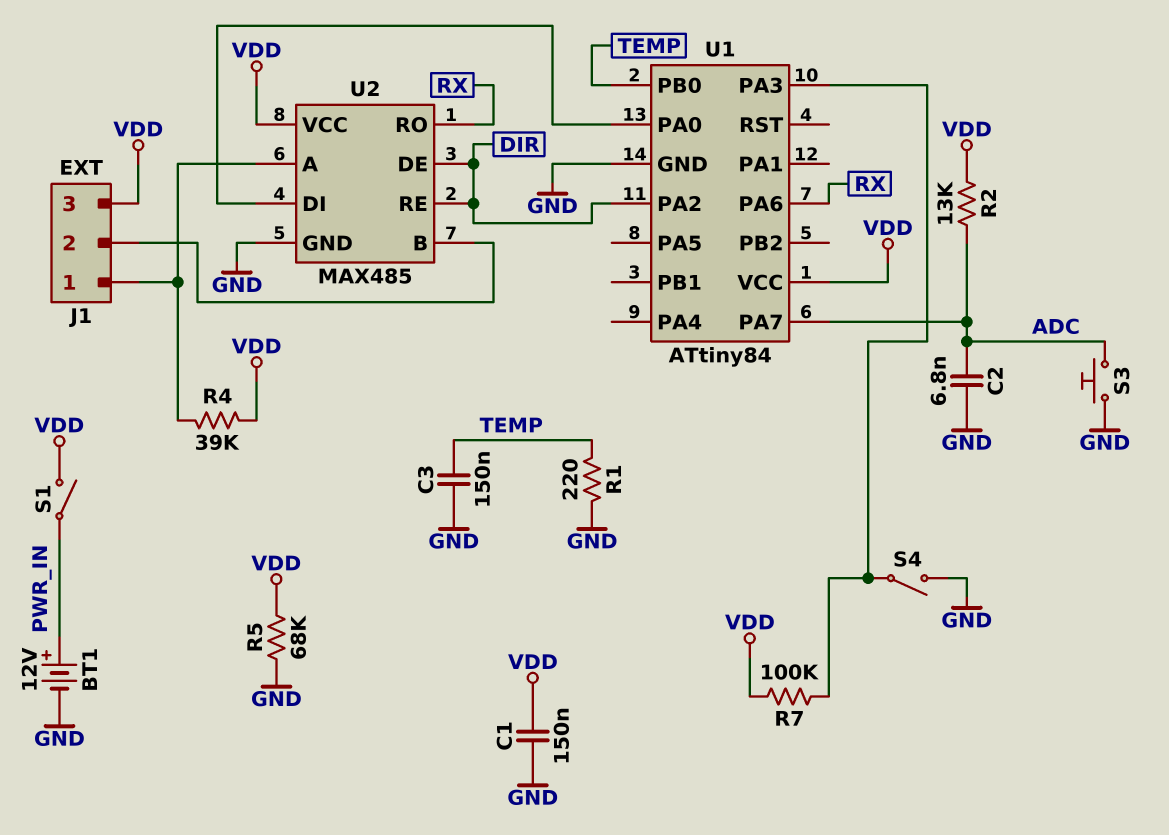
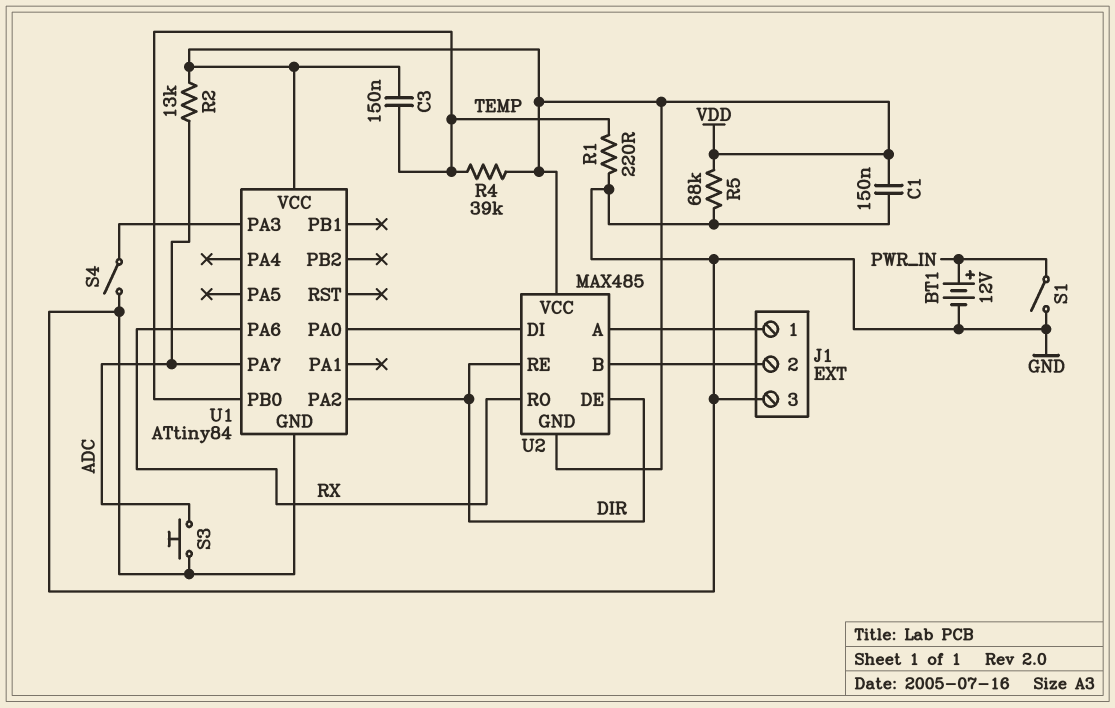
C2: 6.8nF (ADC, GND) -> none
C3: 150nF (GND, TEMP) -> 150nF (TEMP, VDD)
J1 pin 3: VDD -> GND
R4: 39k (J1/1, VDD) -> 39k (TEMP, VDD)
R7: 100k (U1/PA3, VDD) -> none
S1: switch (PWR_IN, VDD) -> switch (GND, PWR_IN)
U2 pin GND: GND -> VDD

